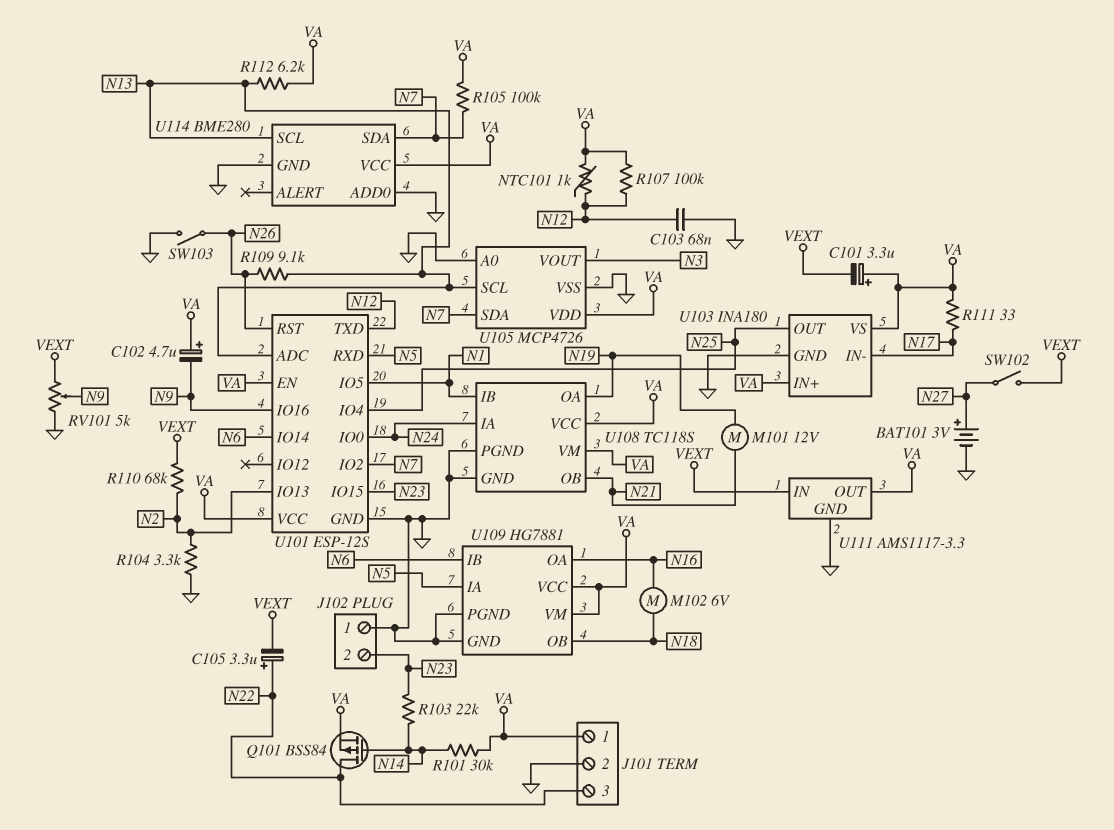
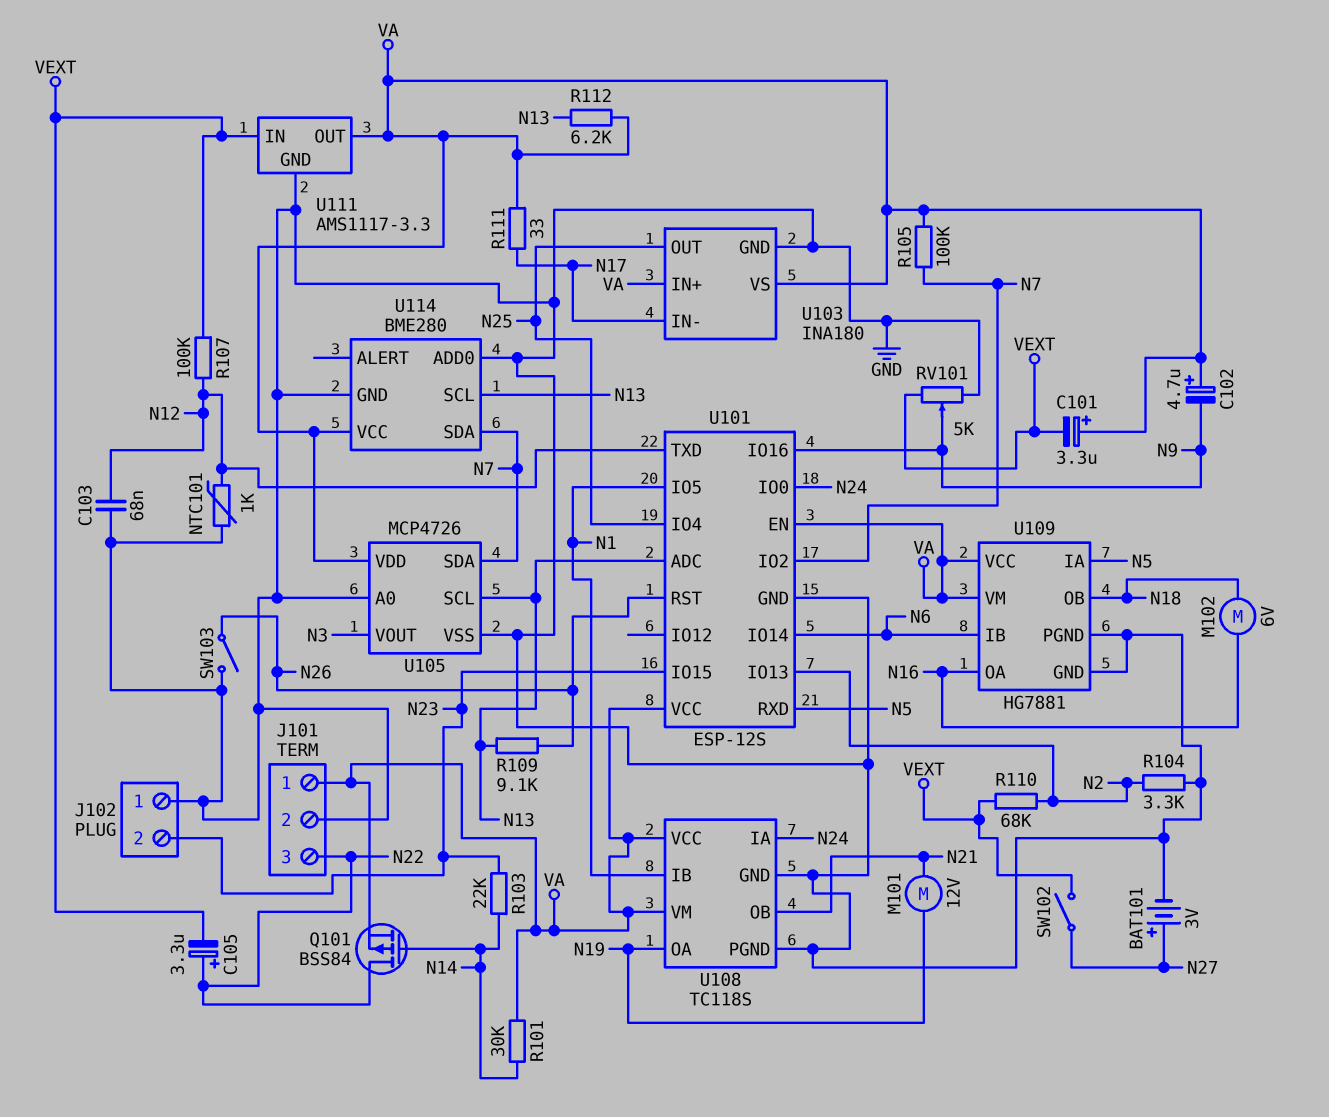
NTC101: 1k (N12, VA) -> 1k (GND, N12)
R107: 100k (N12, VA) -> 100k (N12, VEXT)

